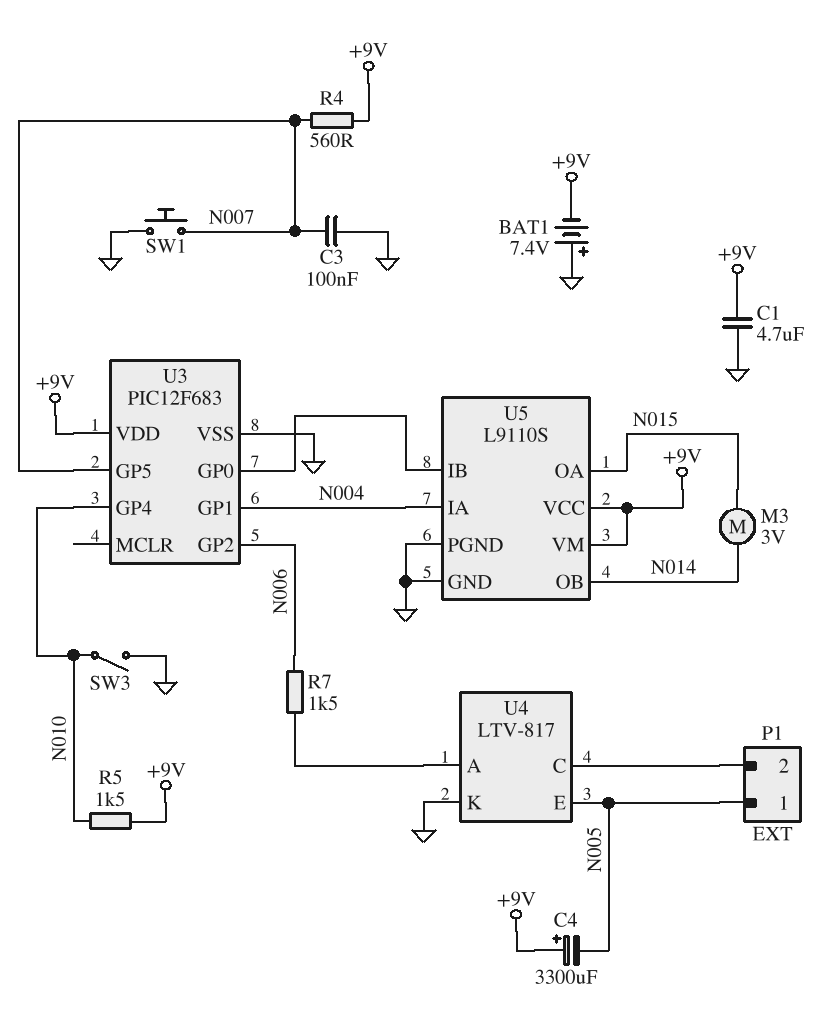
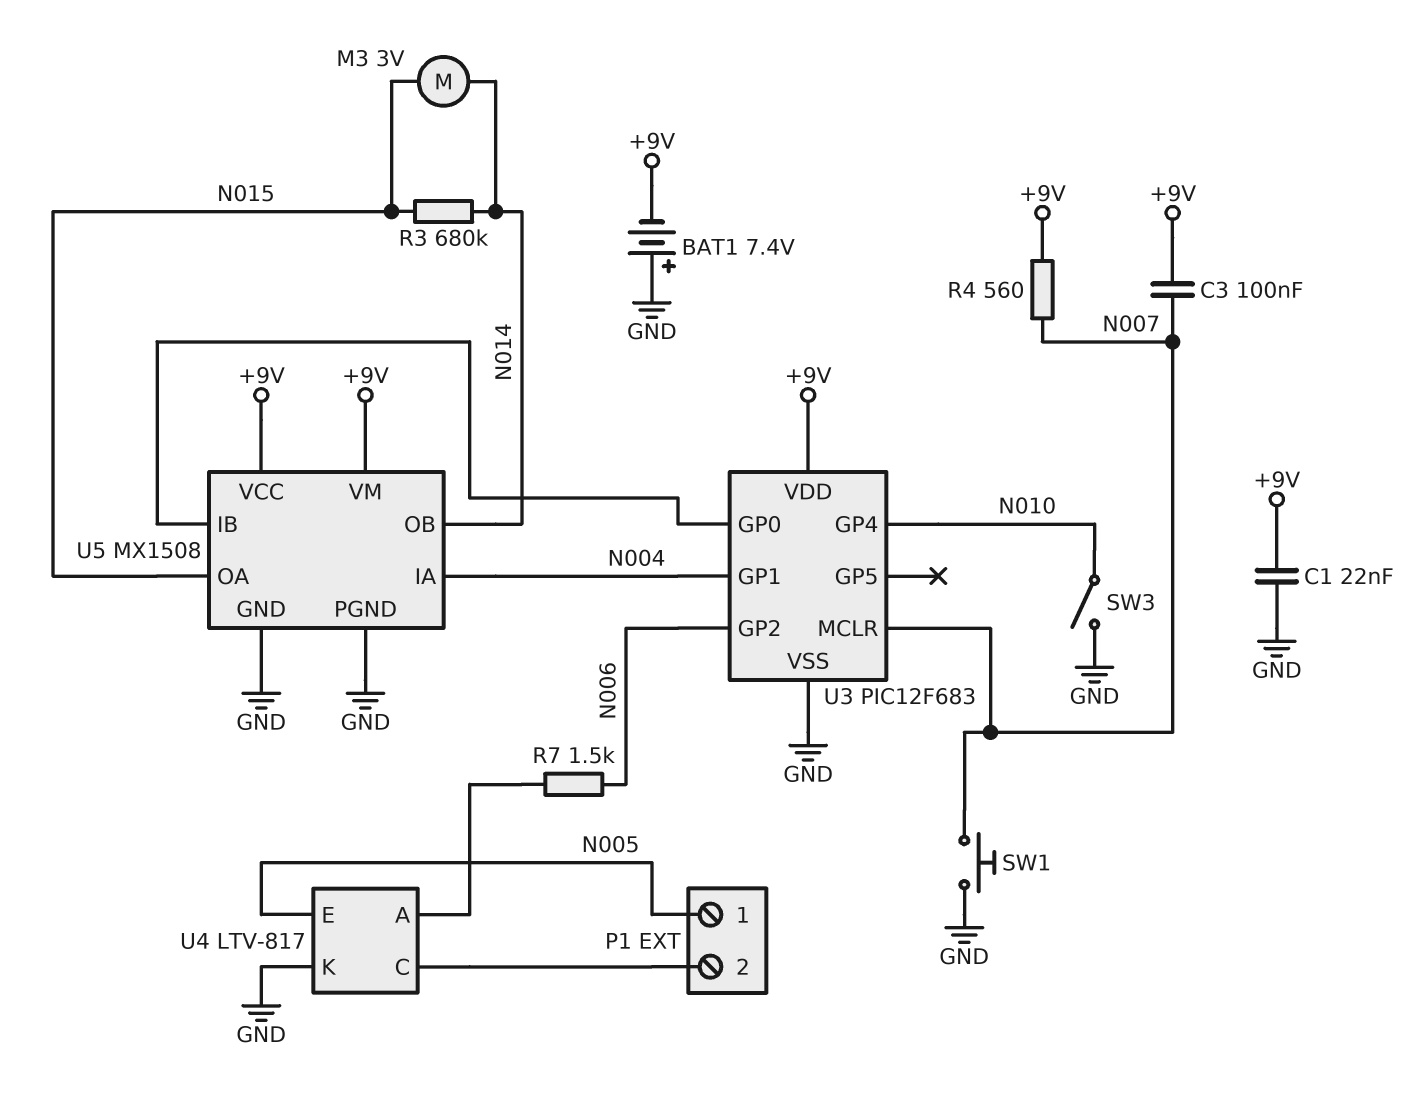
C1: 4.7uF (+9V, GND) -> 22nF (+9V, GND)
C3: 100nF (GND, N007) -> 100nF (+9V, N007)
C4: 3300uF (plus +9V, minus N005) -> none
R3: none -> 680k (N014, N015)
R5: 1.5k (+9V, N010) -> none
U3 pin GP5: N007 -> none
U3 pin MCLR: none -> N007
U5: L9110S -> MX1508

